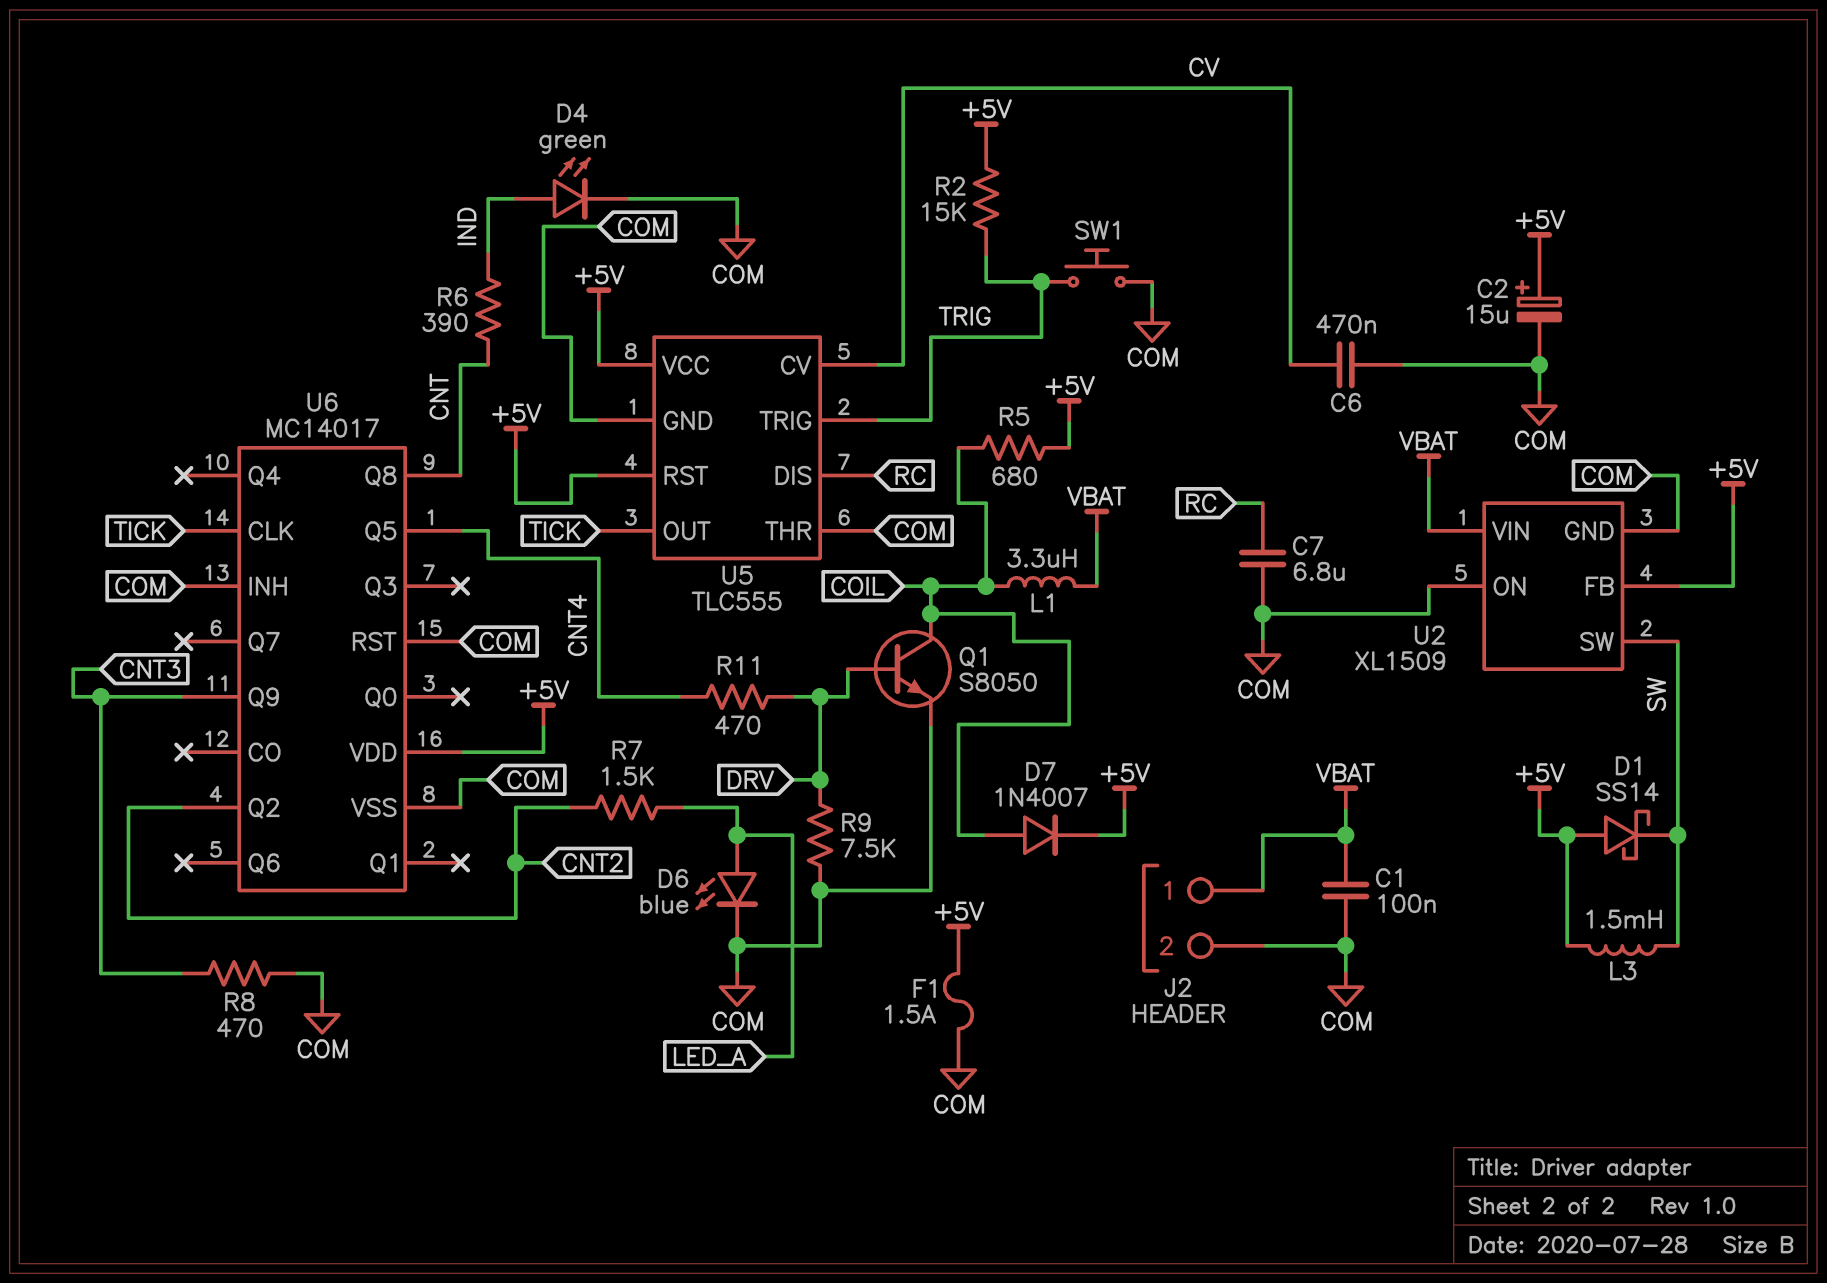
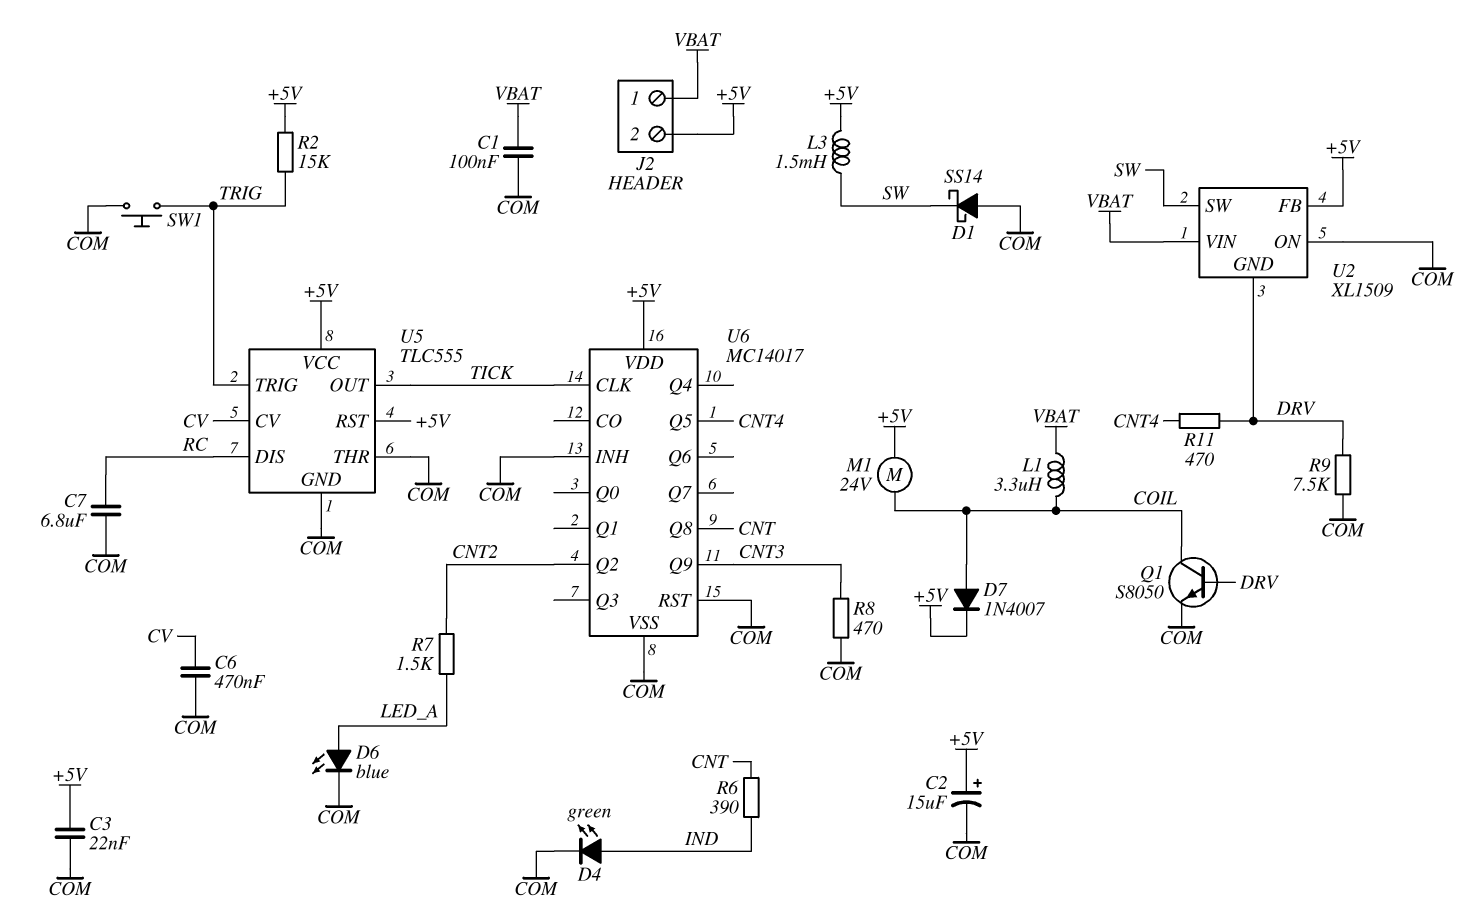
C3: none -> 22nF (+5V, COM)
D1: schottky SS14 (A +5V, K SW) -> schottky SS14 (A COM, K SW)
F1: 1.5A (+5V, COM) -> none
J2 pin 2: COM -> +5V
M1: none -> motor 24V (+5V, COIL)
R5: 680 (+5V, COIL) -> none
U2 pin GND: COM -> DRV

